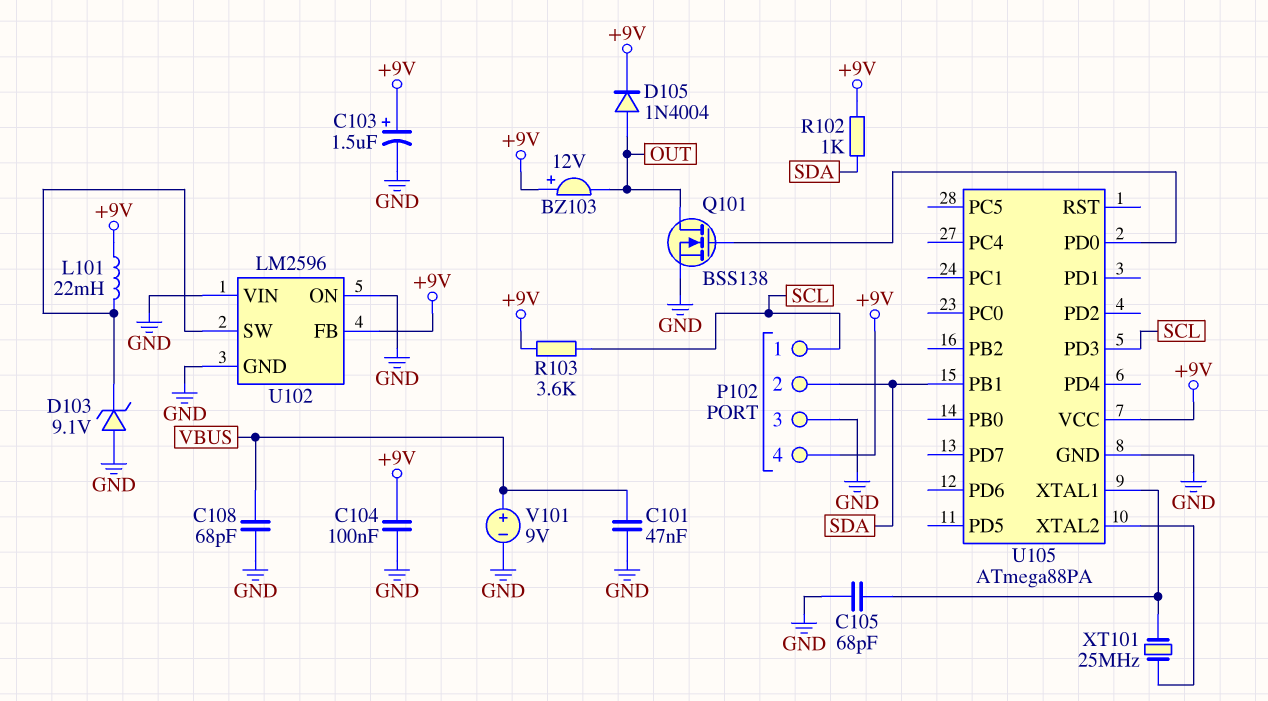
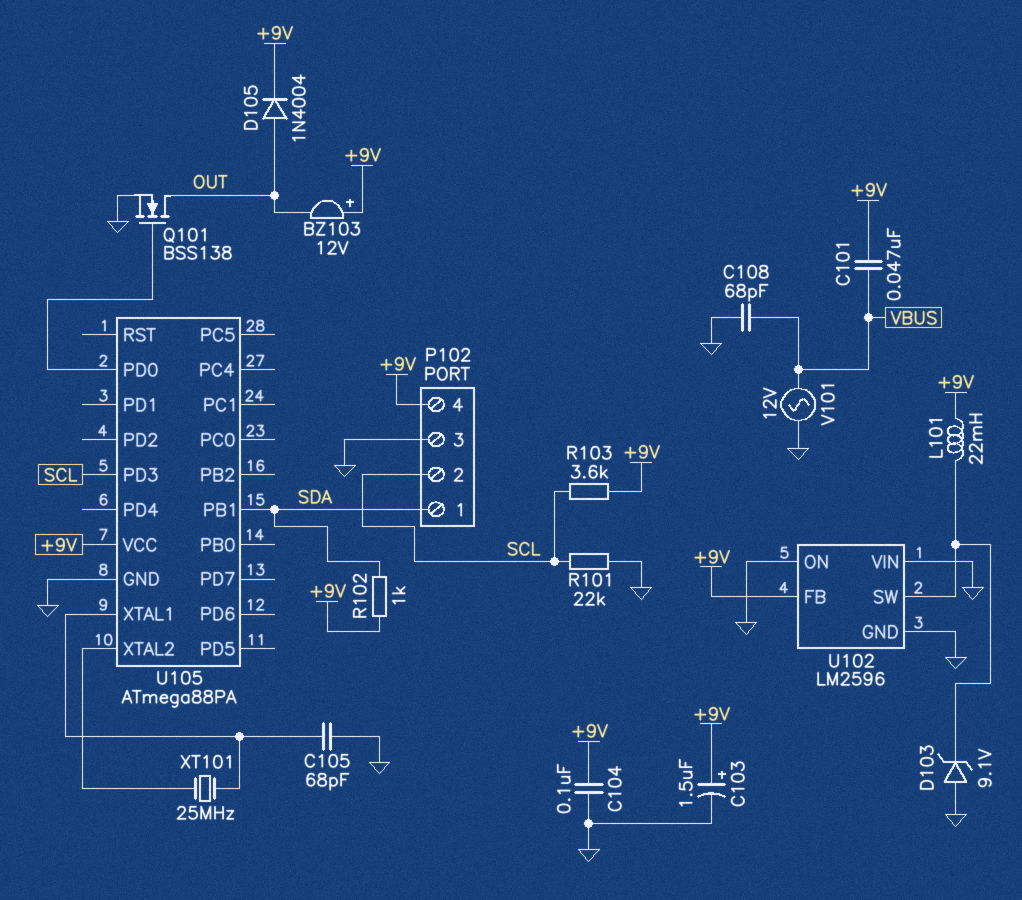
C101: 47nF (GND, VBUS) -> 47nF (+9V, VBUS)
P102 pin 1: SCL -> SDA
P102 pin 2: SDA -> SCL
R101: none -> 22k (GND, SCL)
V101: 9V (plus VBUS, minus GND) -> AC 12V (GND, VBUS)

